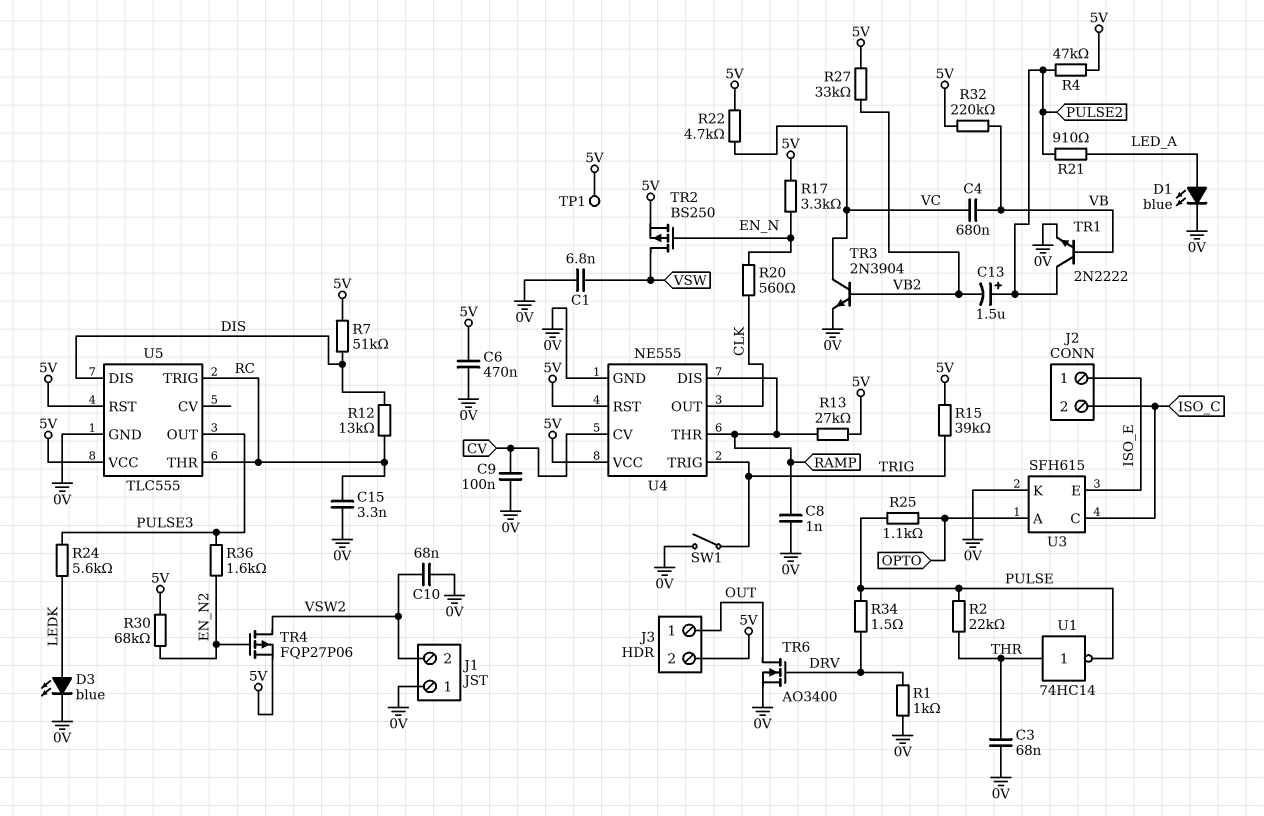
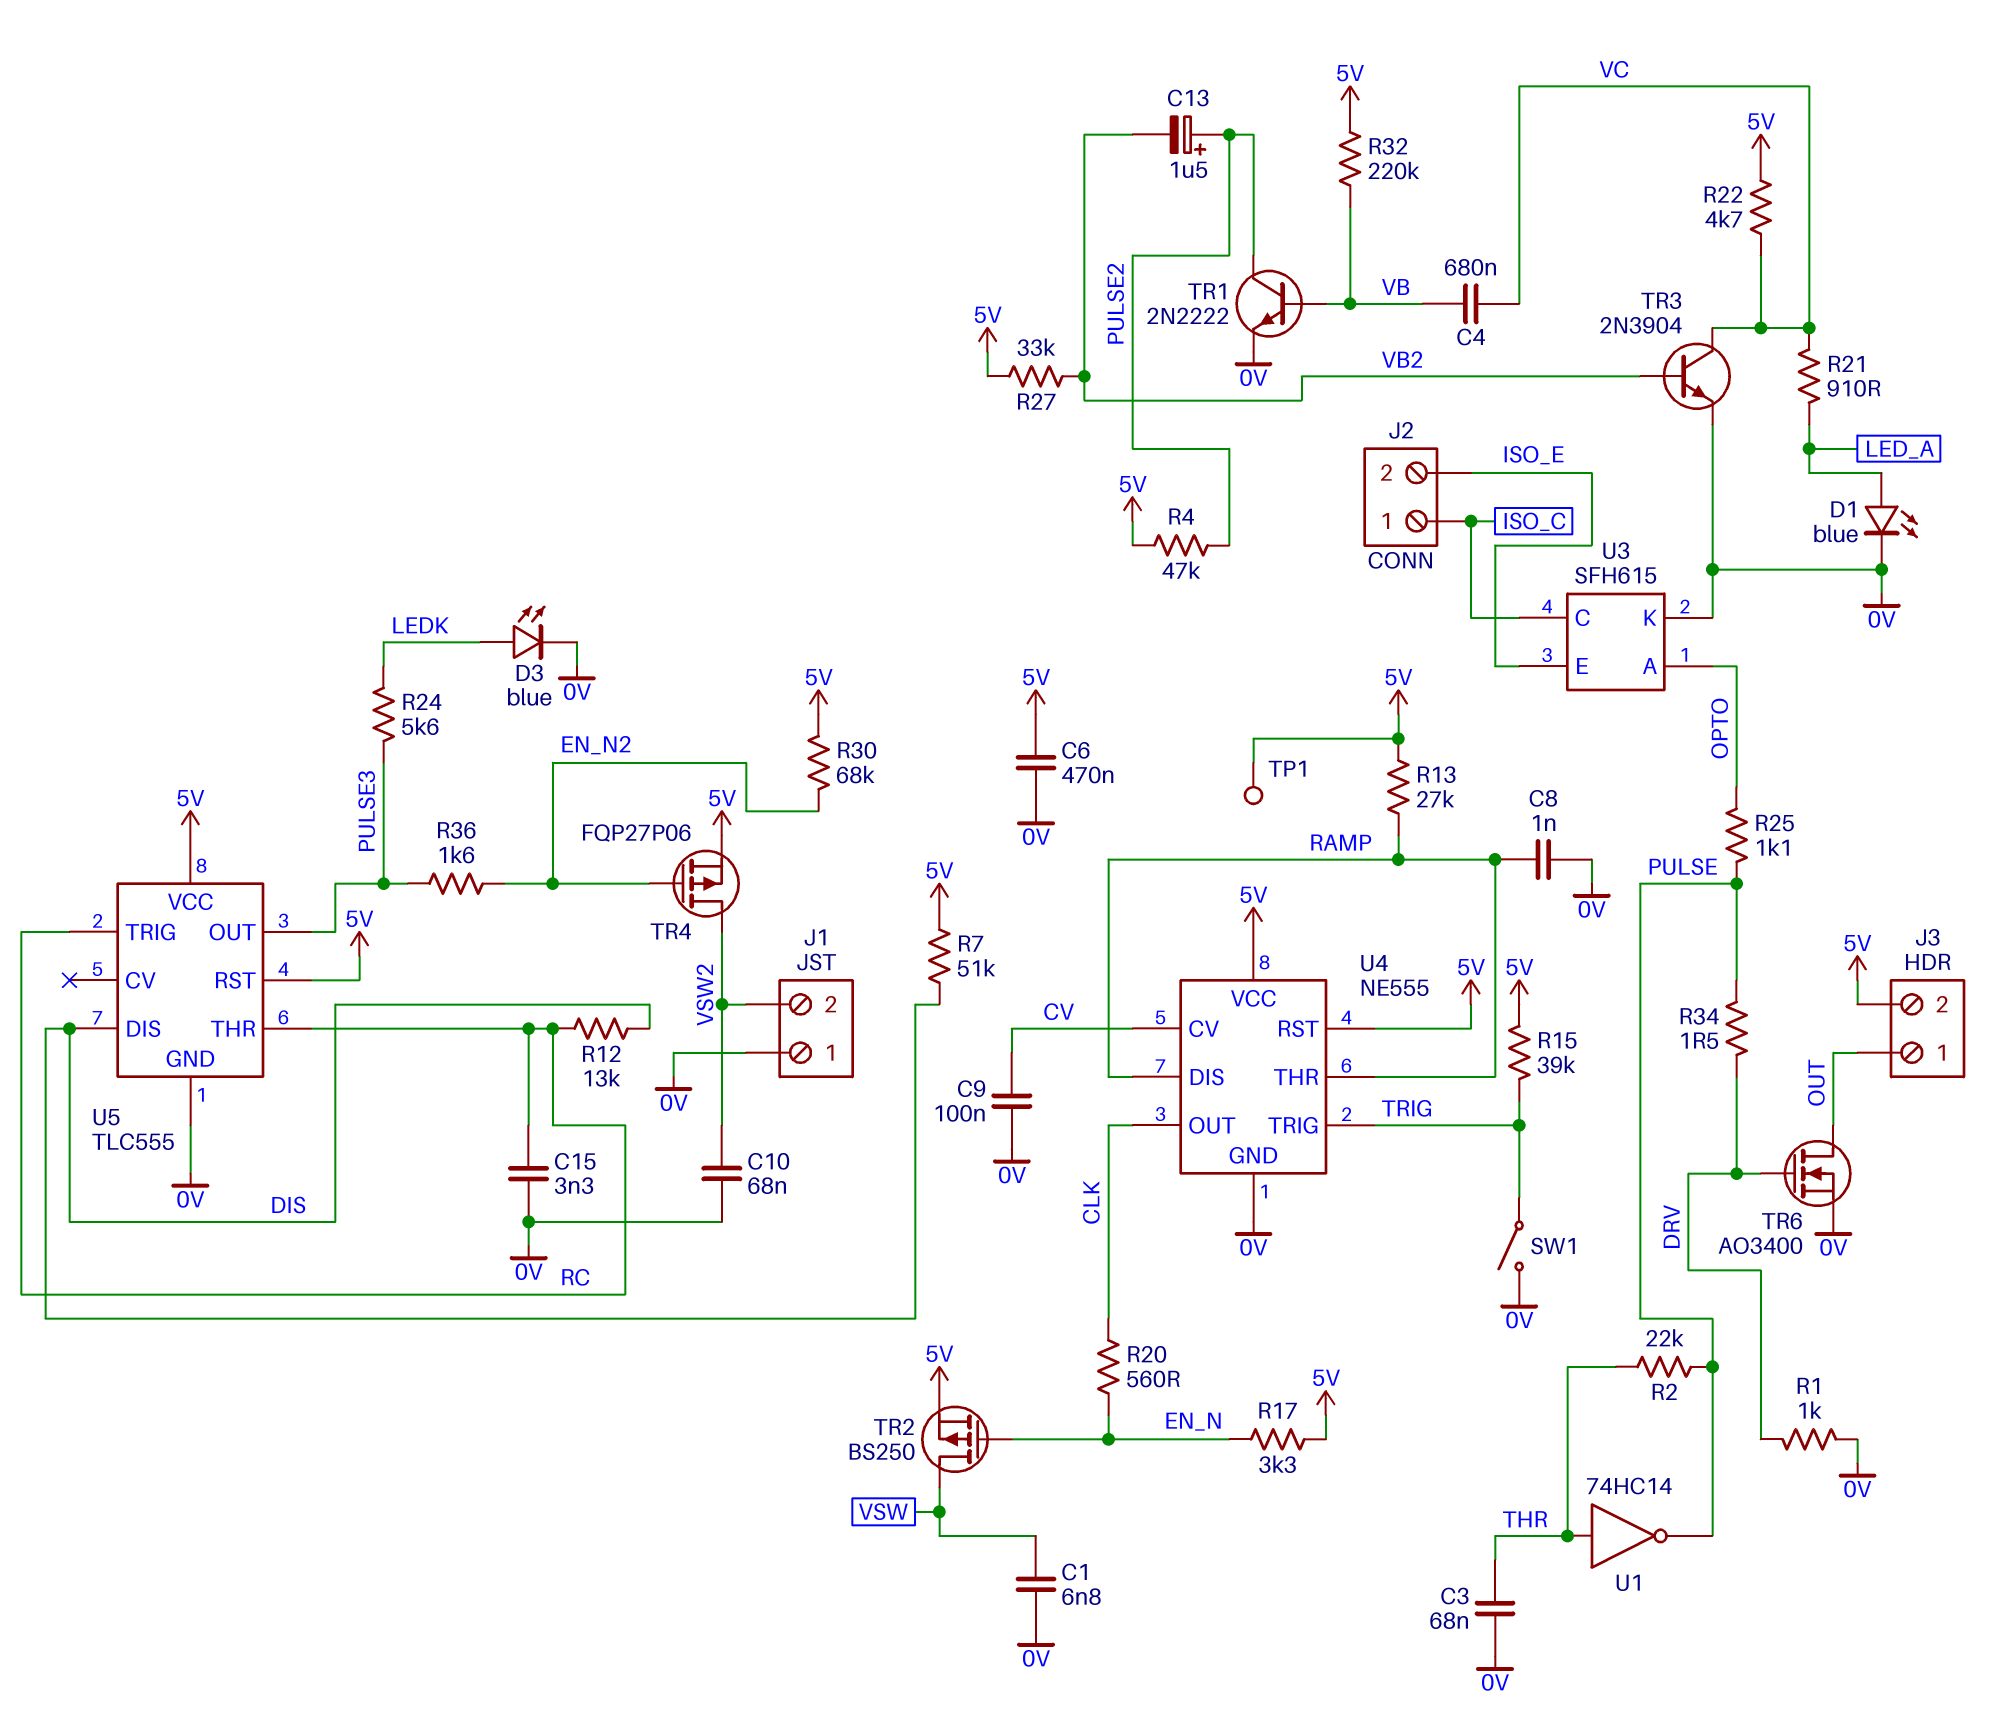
J2 pin 1: ISO_E -> ISO_C
J2 pin 2: ISO_C -> ISO_E
R21: 910 (LED_A, PULSE2) -> 910 (LED_A, VC)

